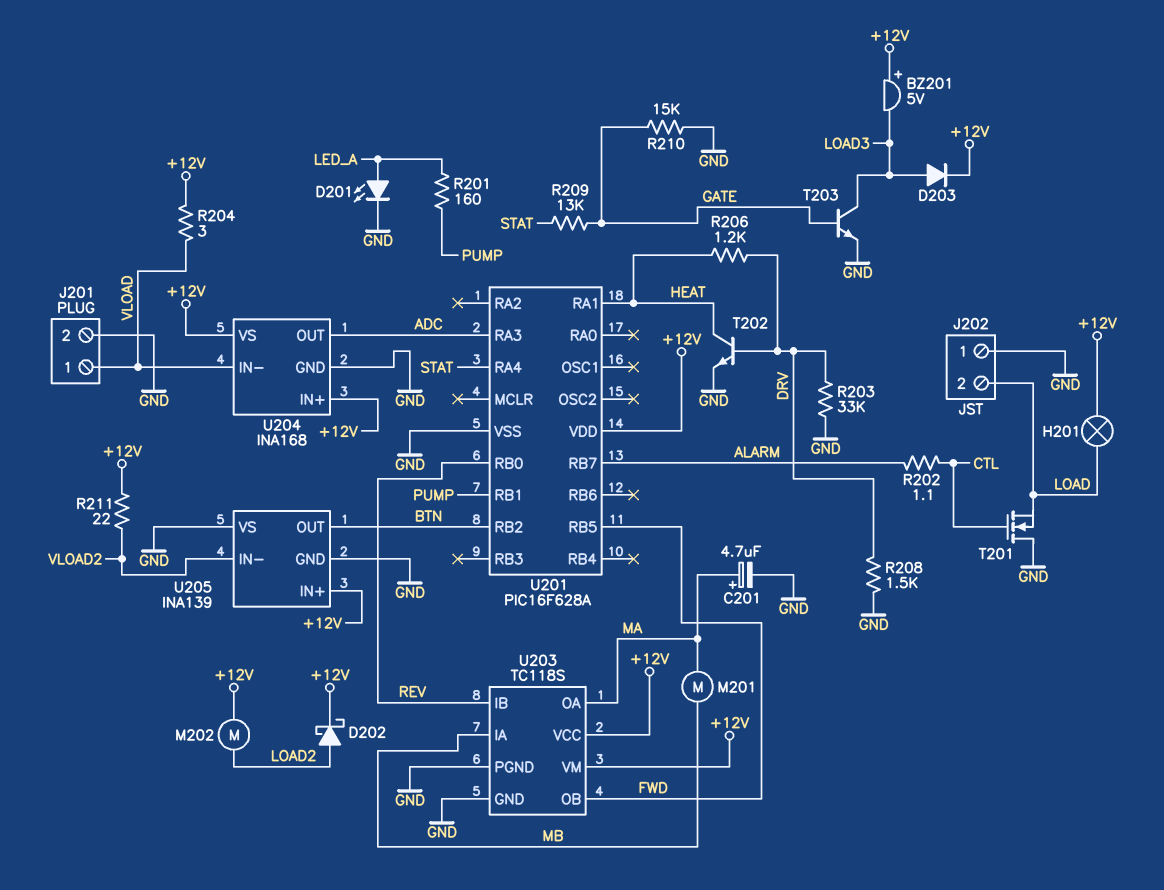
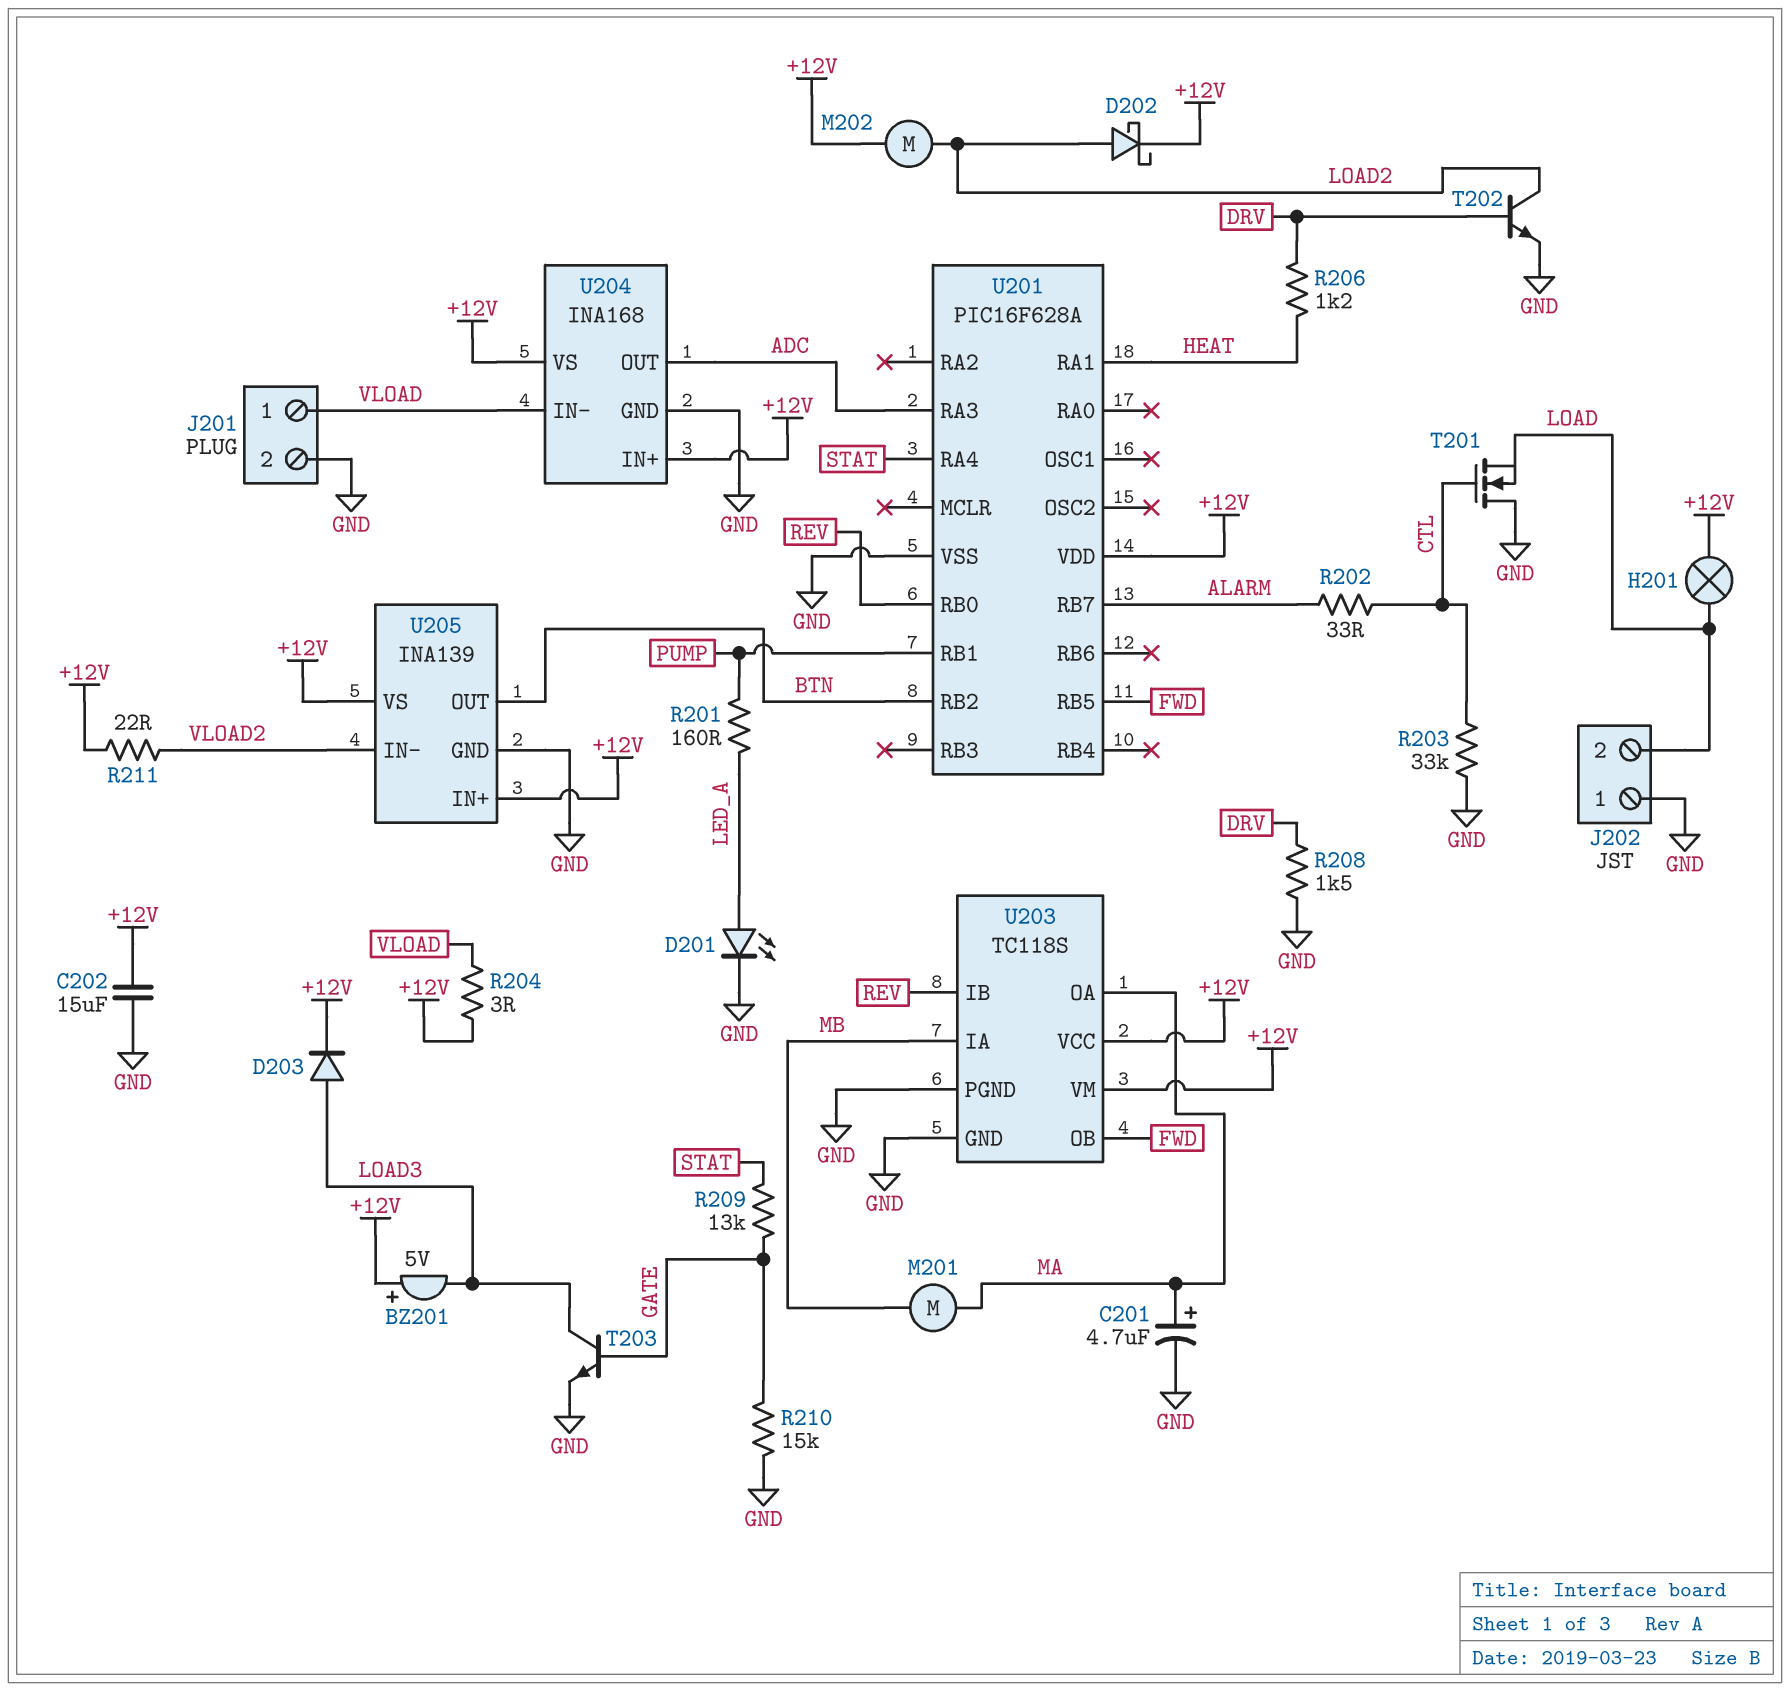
C202: none -> 15uF (+12V, GND)
R202: 1.1 (ALARM, CTL) -> 33 (ALARM, CTL)
R203: 33k (DRV, GND) -> 33k (CTL, GND)
T202: NPN (B DRV, C HEAT, E GND) -> NPN (B DRV, C LOAD2, E GND)
U205 pin VS: GND -> +12V

